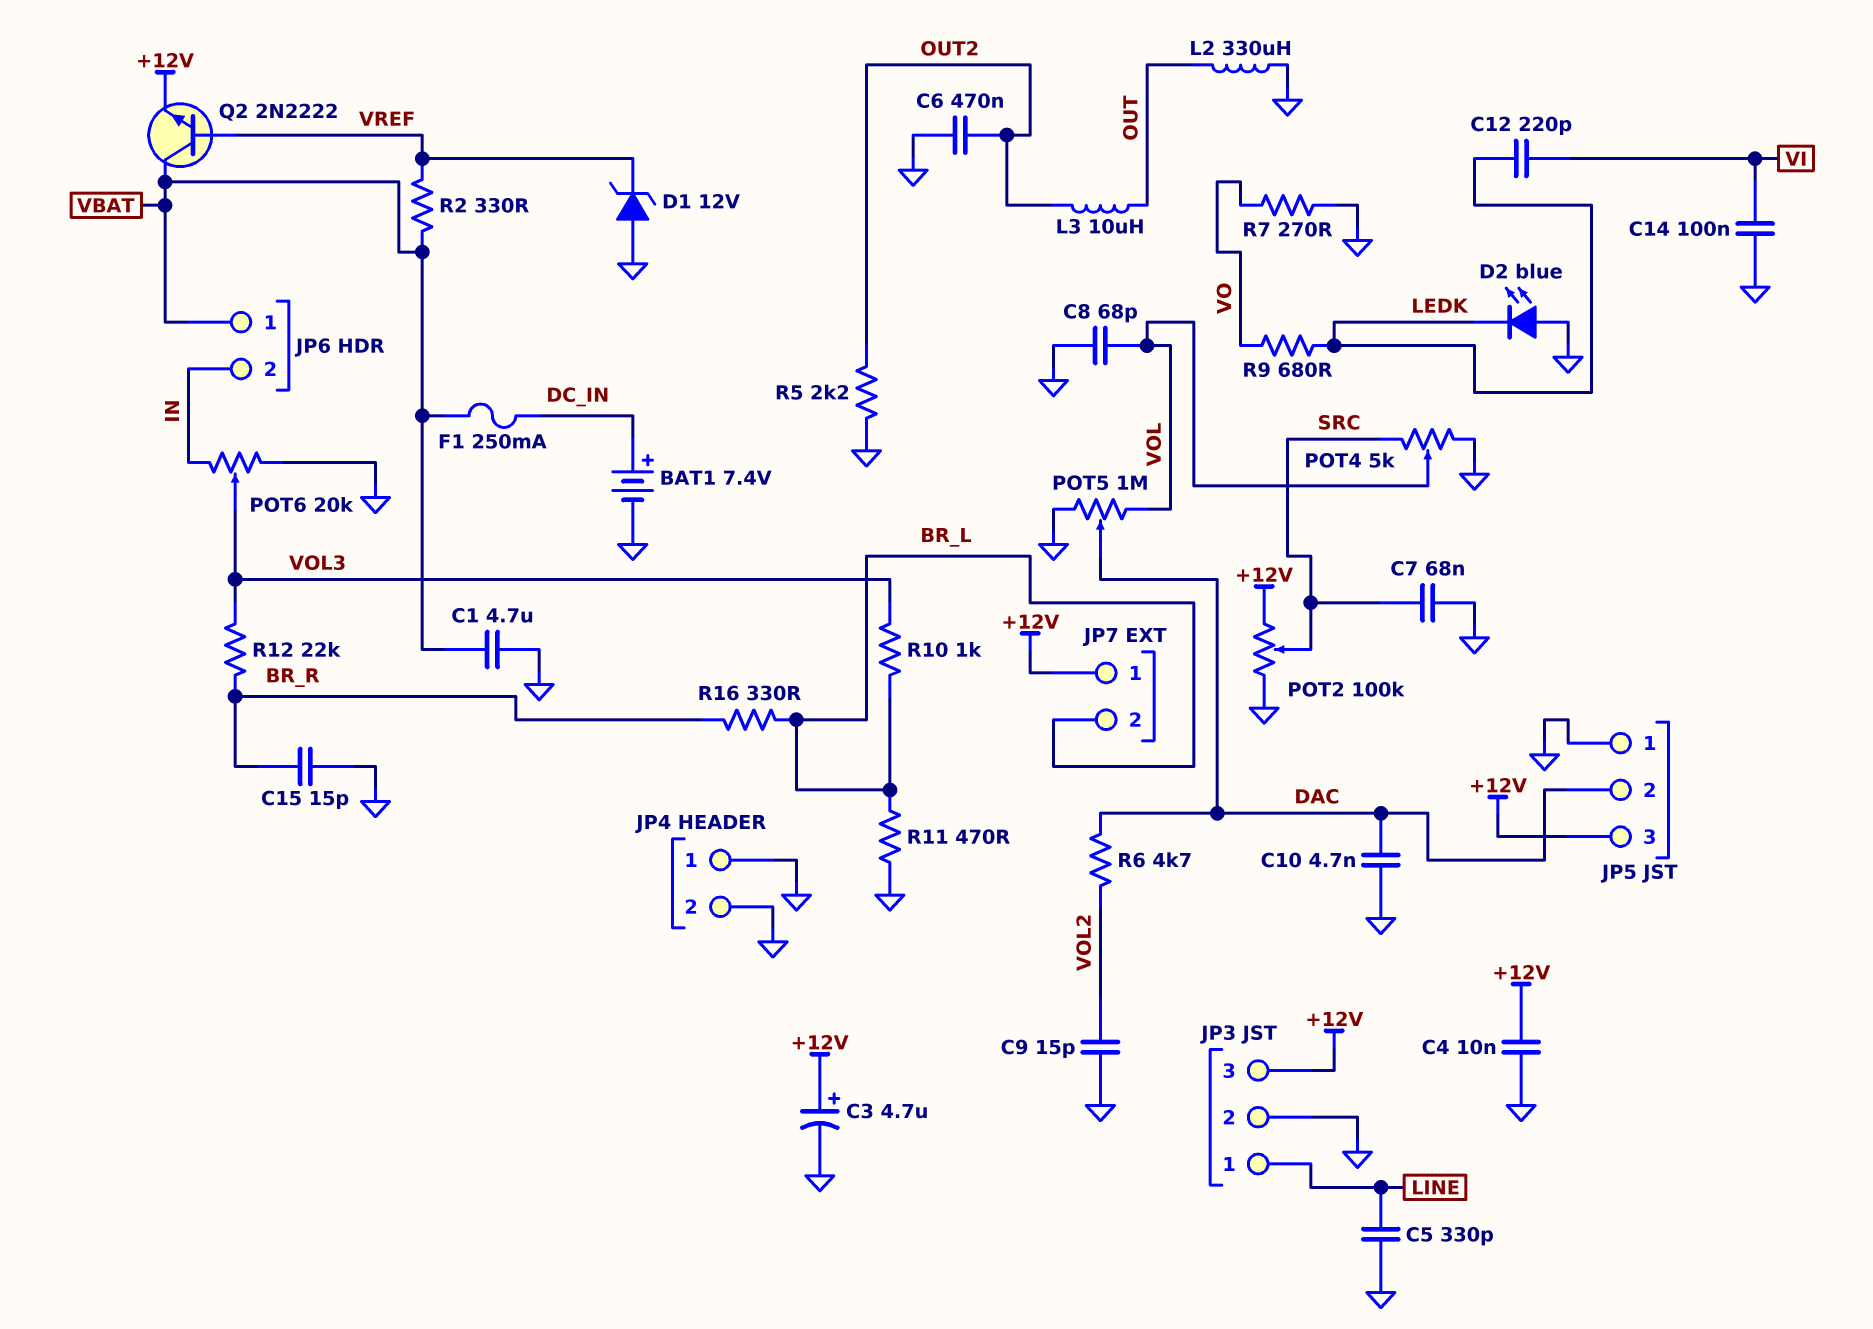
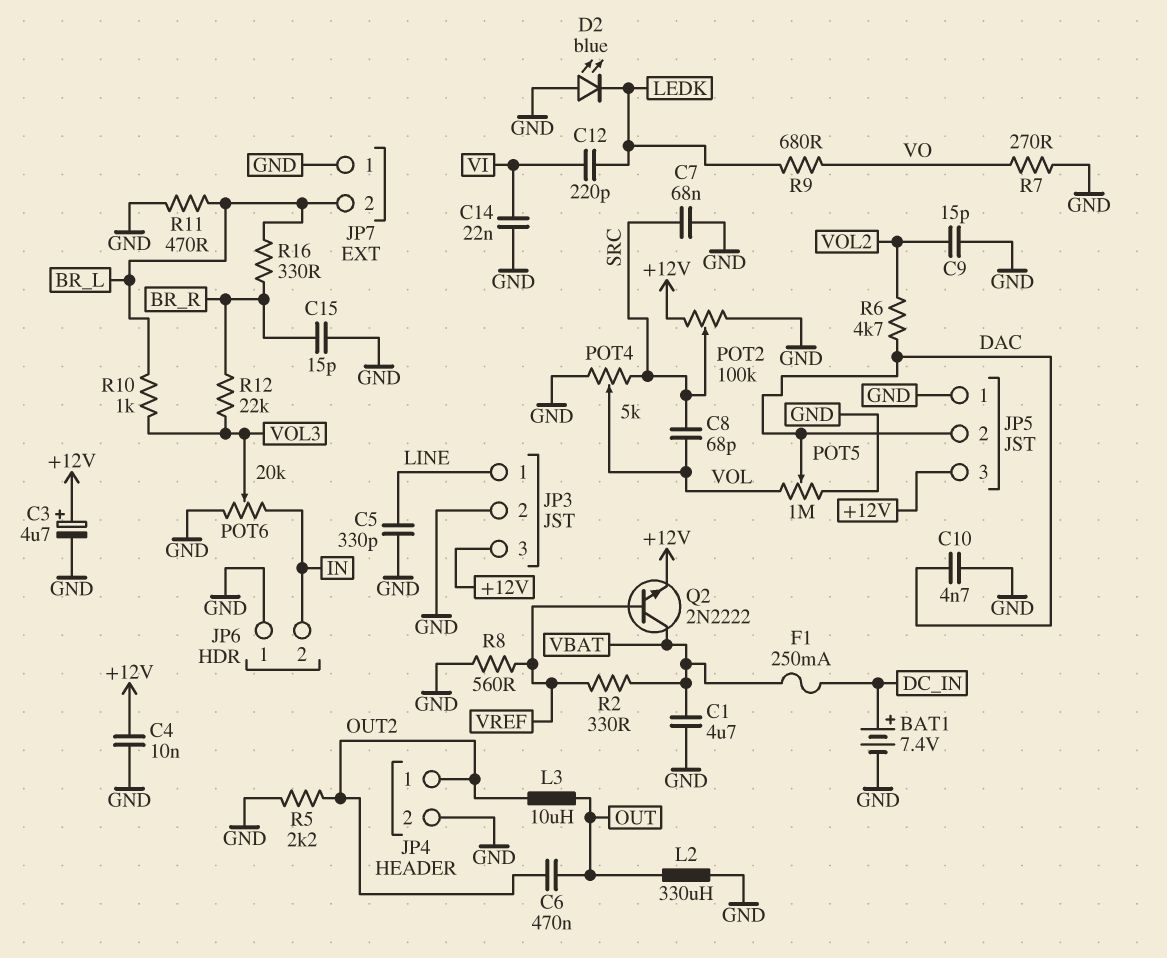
C6: 470nF (GND, OUT2) -> 470nF (OUT, OUT2)
C8: 68pF (GND, VOL) -> 68pF (SRC, VOL)
C14: 100nF (GND, VI) -> 22nF (GND, VI)
D1: zener 12V (A GND, K VREF) -> none
JP4 pin 1: GND -> OUT2
JP6 pin 1: VBAT -> GND
JP7 pin 1: +12V -> GND
R8: none -> 560 (GND, VREF)

